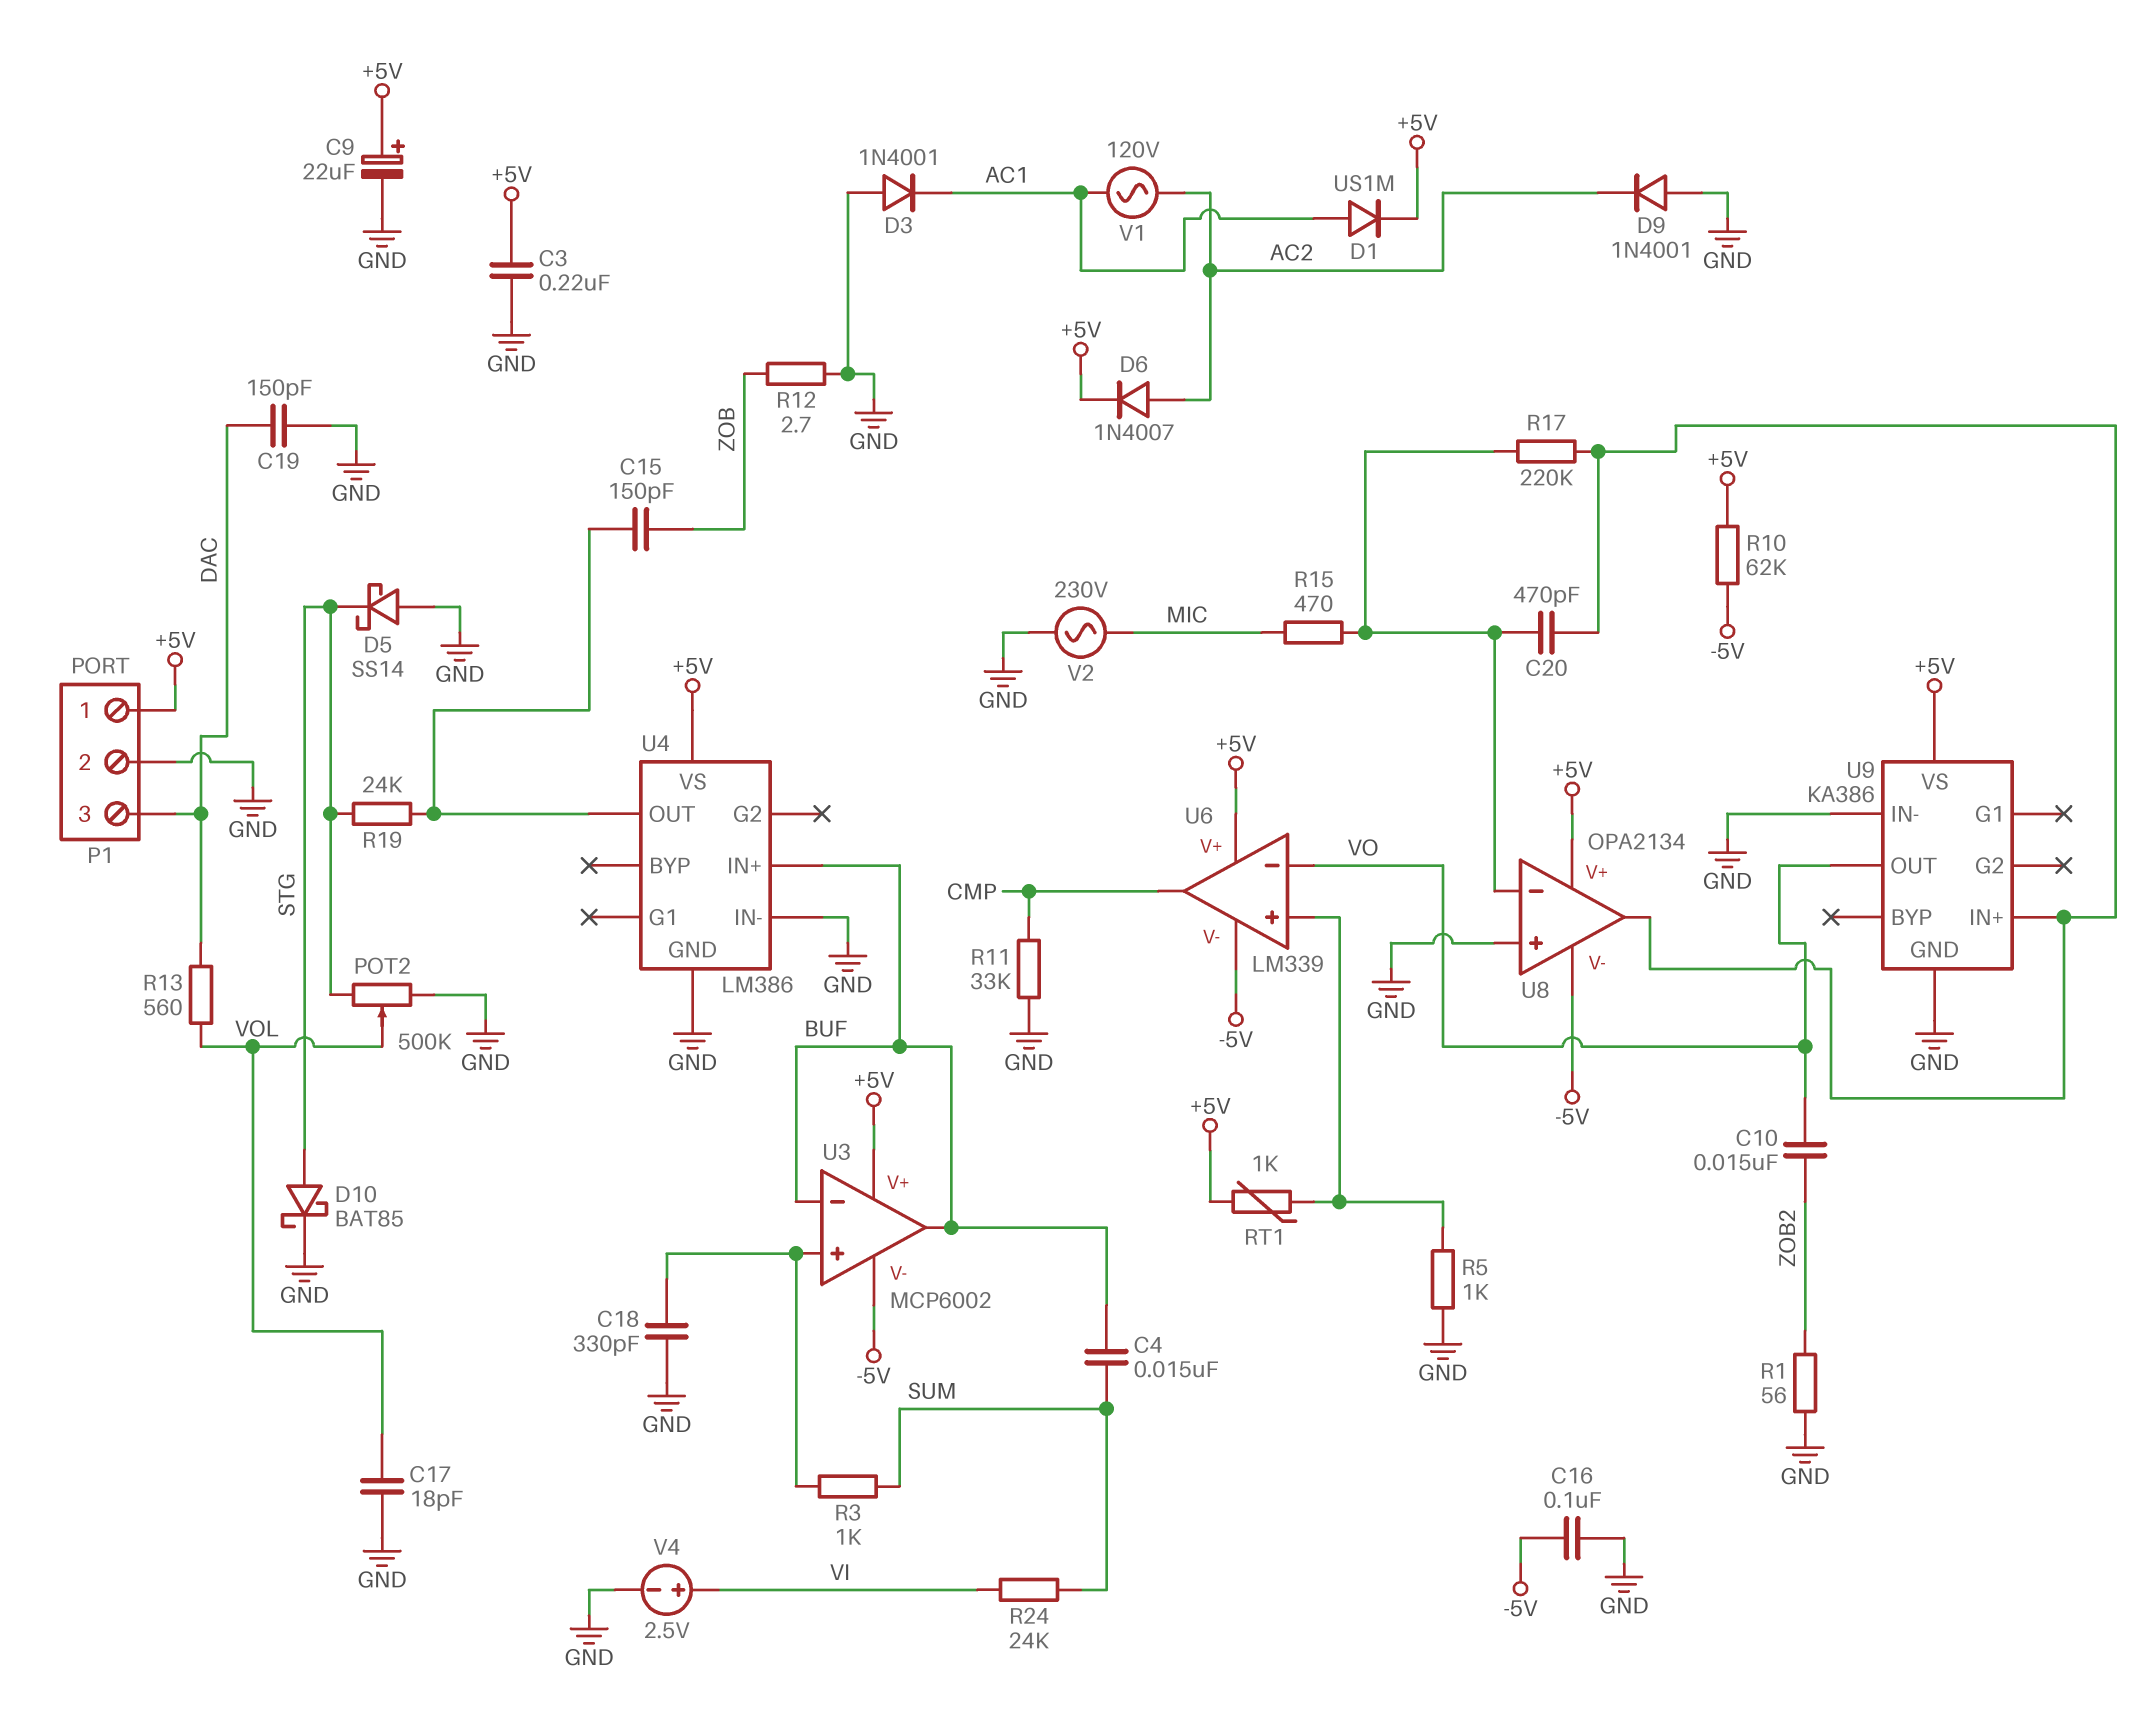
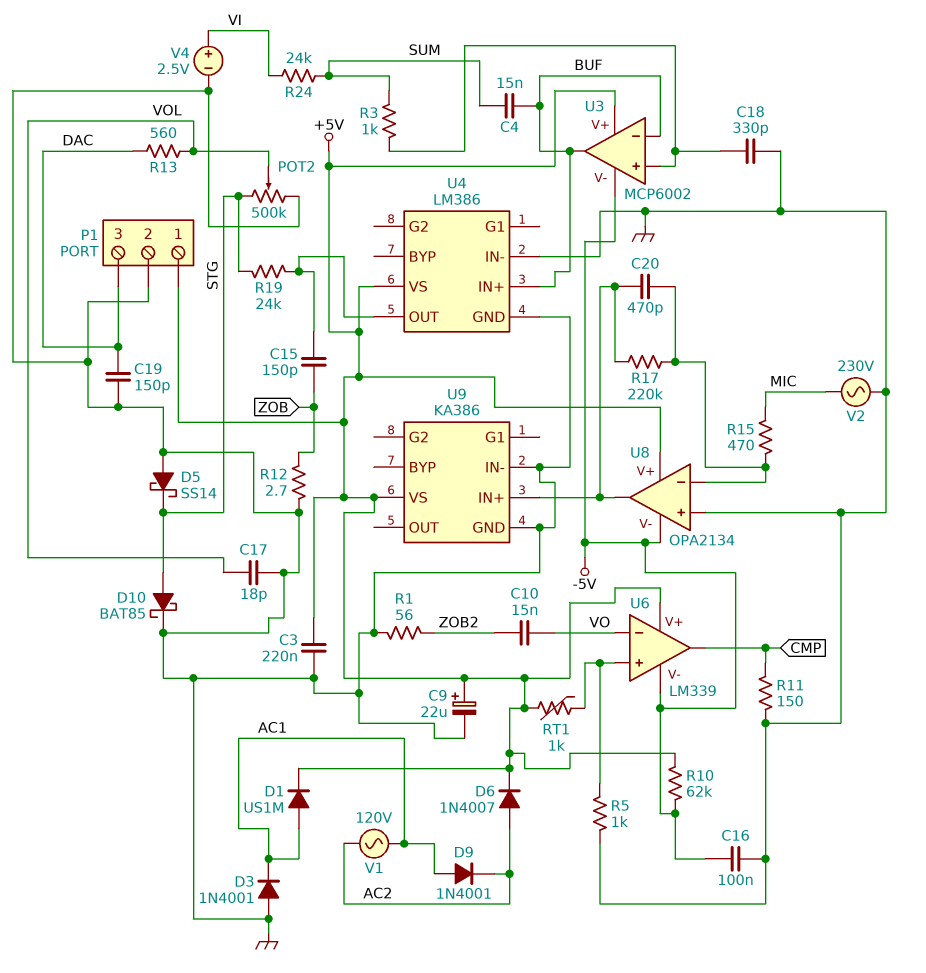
D9: diode 1N4001 (A GND, K AC2) -> diode 1N4001 (A AC1, K AC2)
R11: 33k (CMP, GND) -> 150 (CMP, GND)
U9 pin OUT: VO -> none

